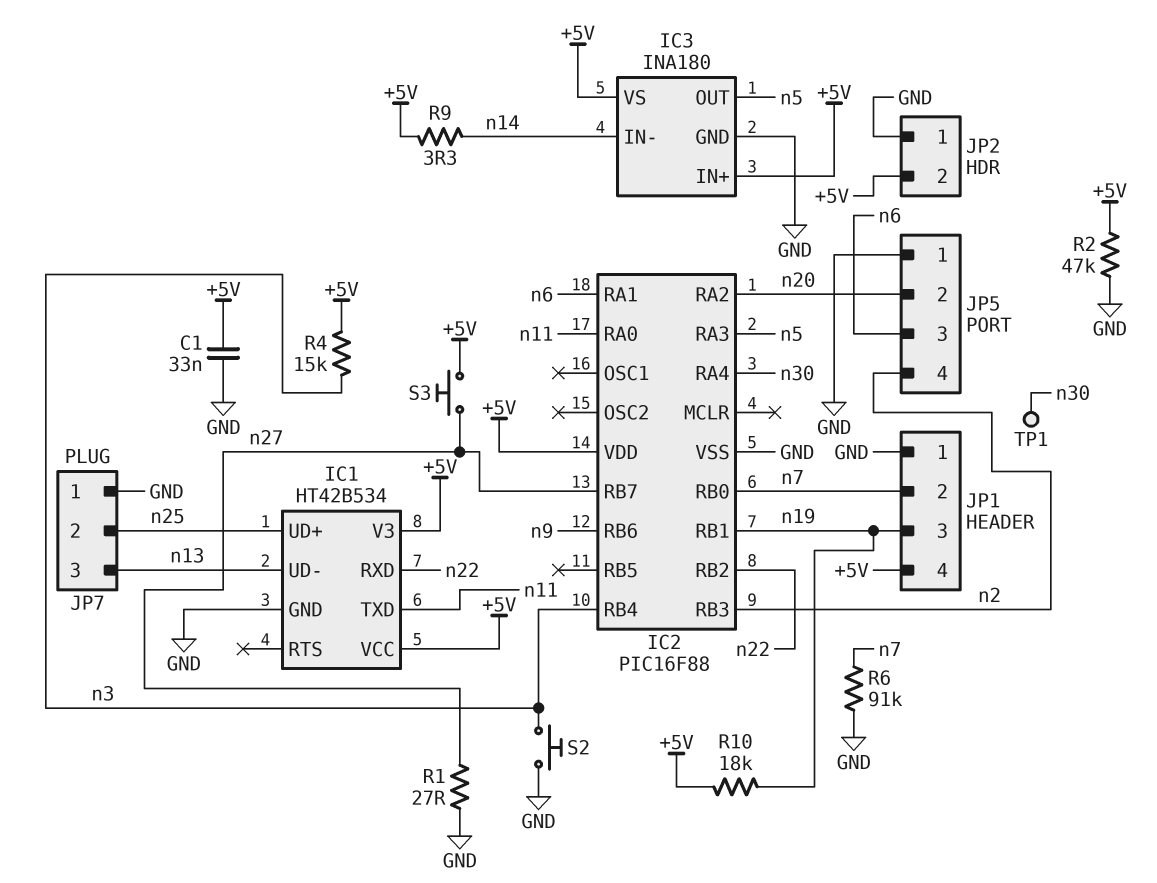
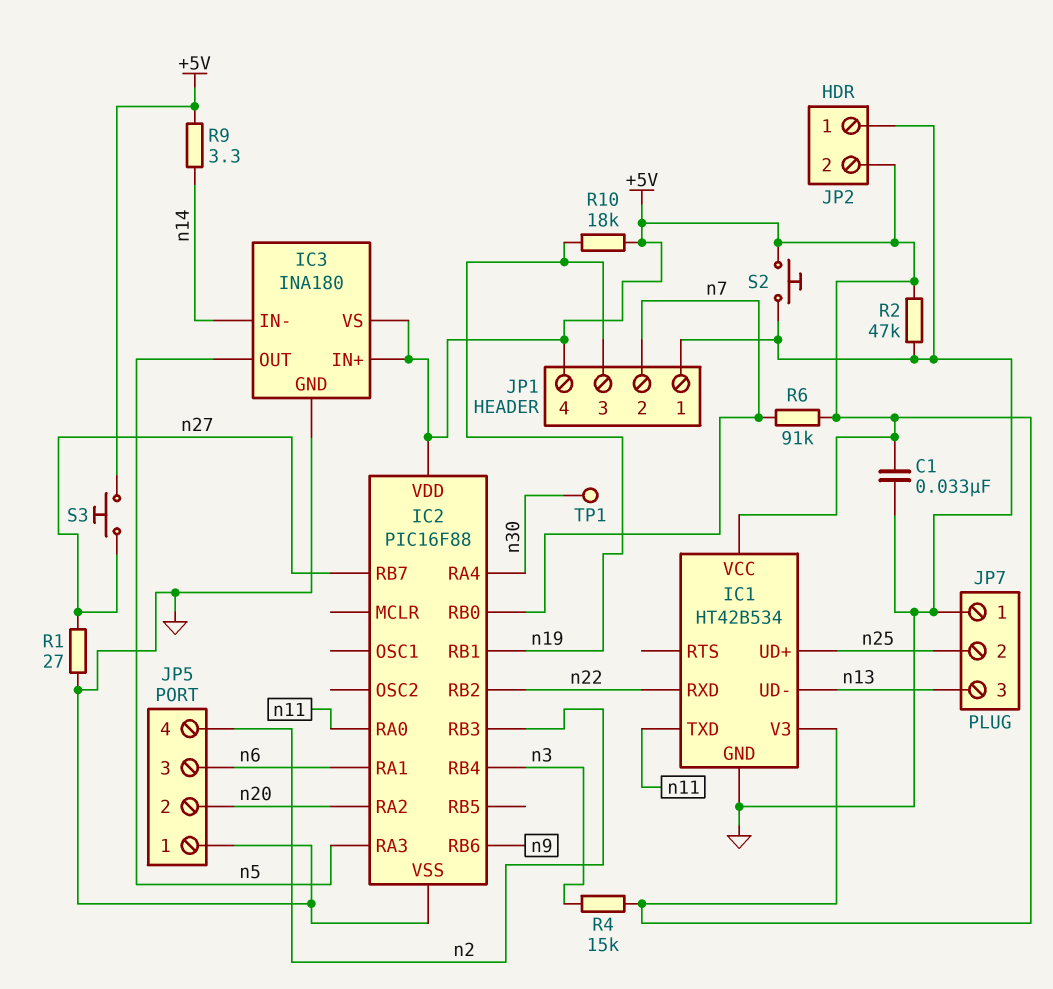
R6: 91k (GND, n7) -> 91k (+5V, n7)
S2: button (GND, n3) -> button (+5V, GND)

